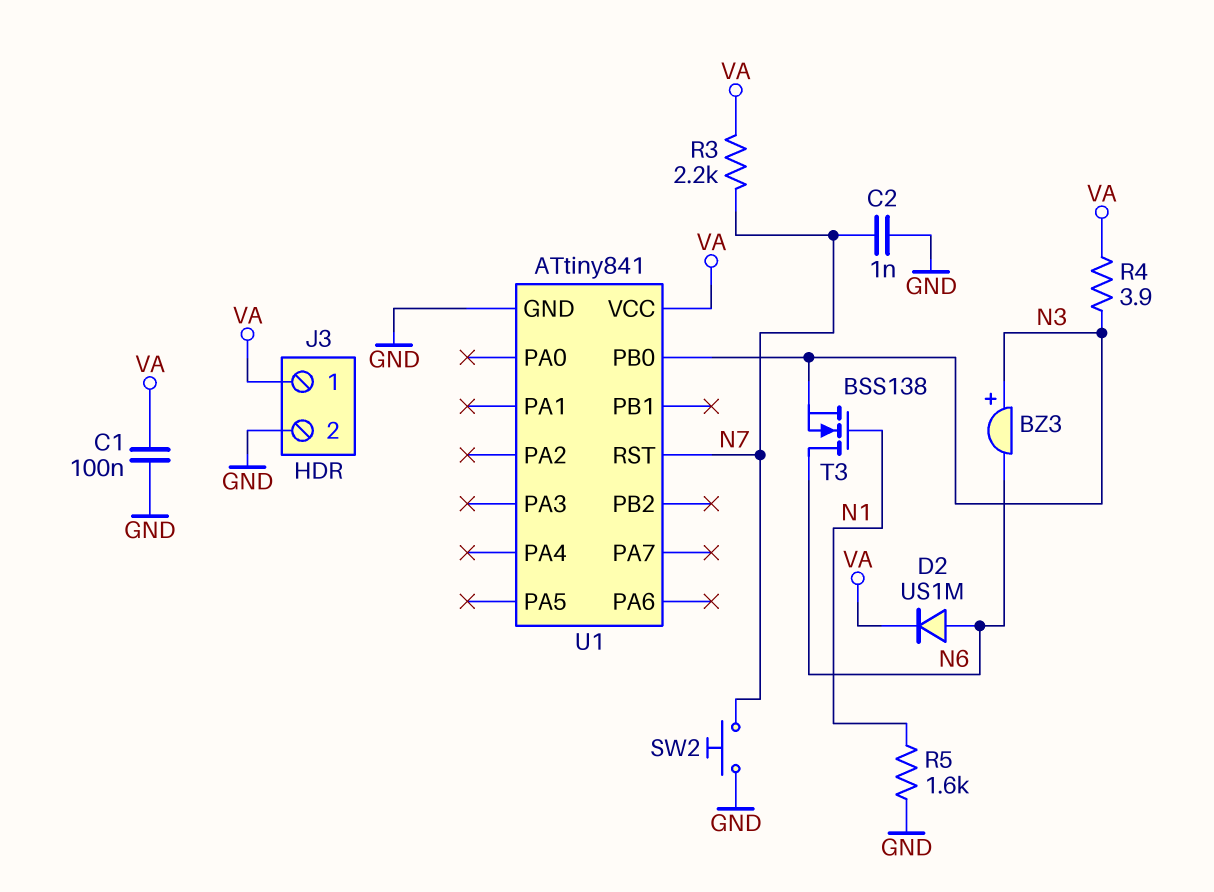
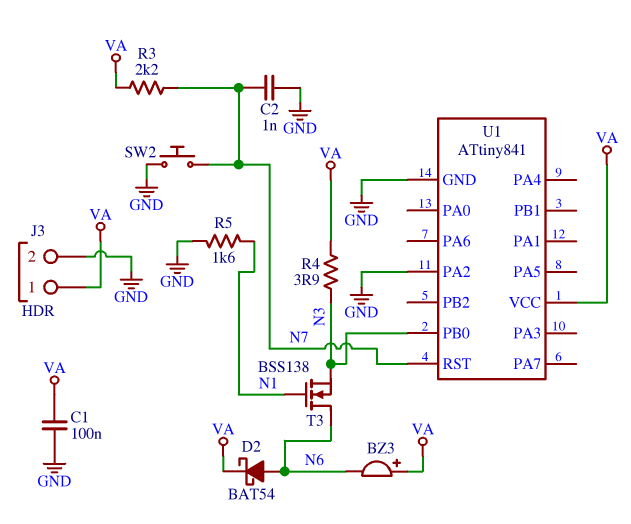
BZ3: buzzer (plus N3, minus N6) -> buzzer (plus VA, minus N6)
D2: diode US1M (A N6, K VA) -> schottky BAT54 (A N6, K VA)
U1 pin PA2: none -> GND

